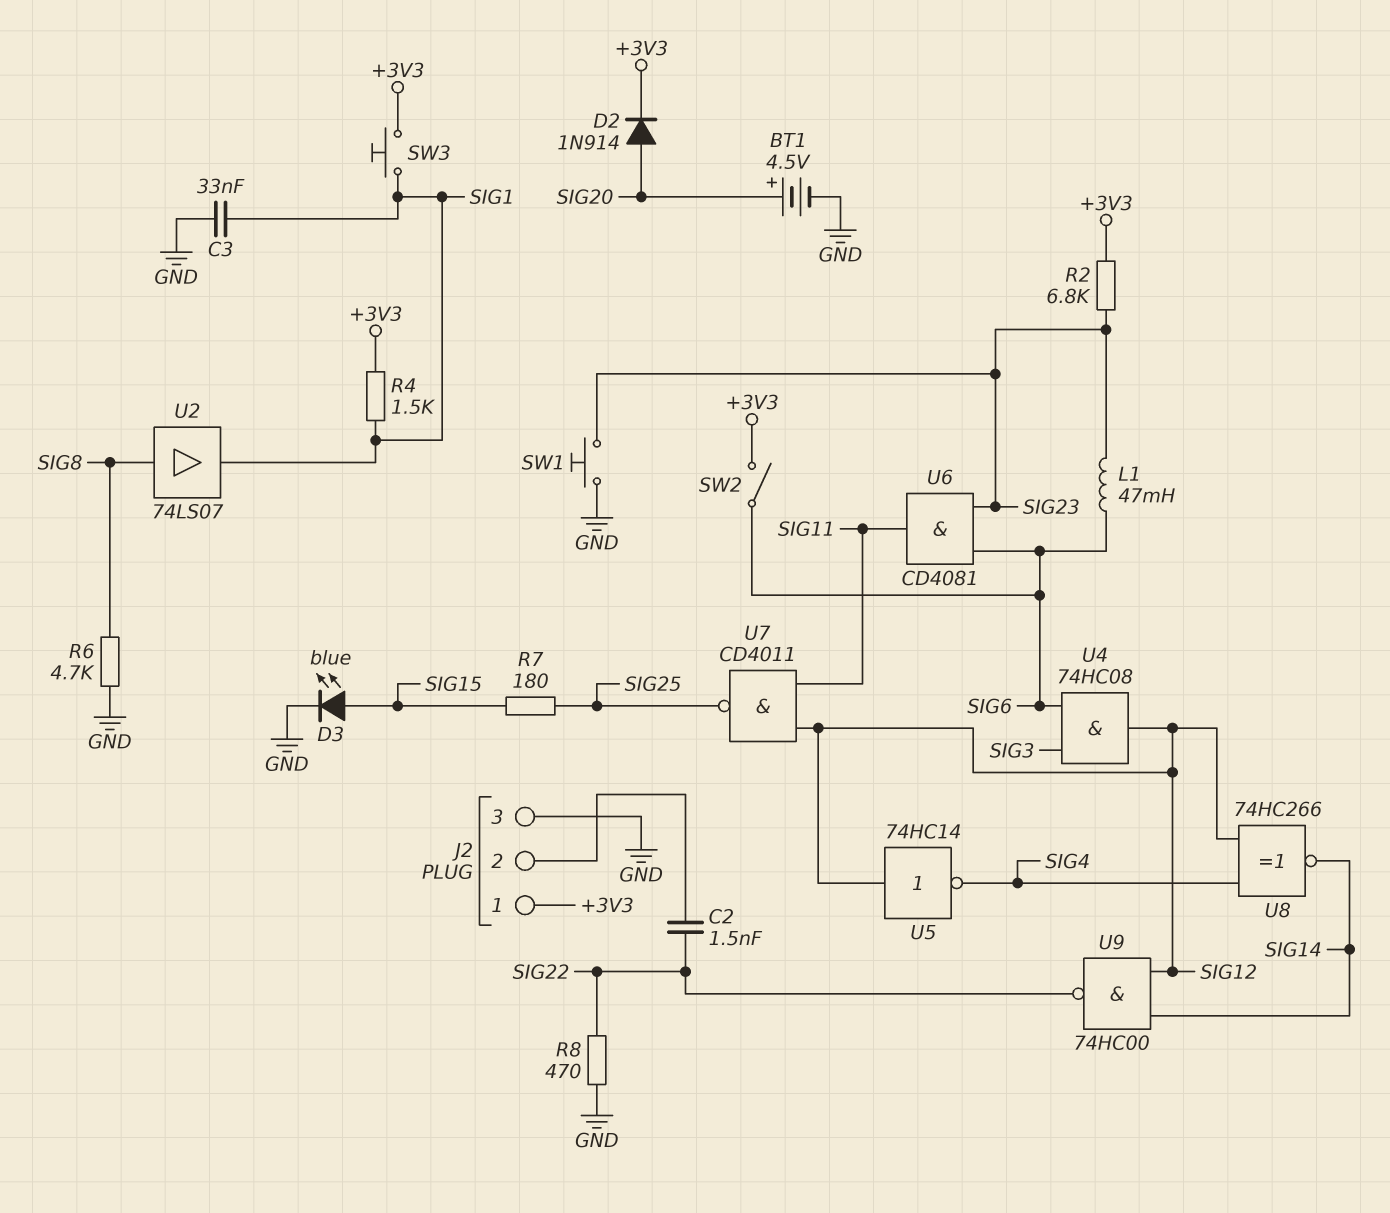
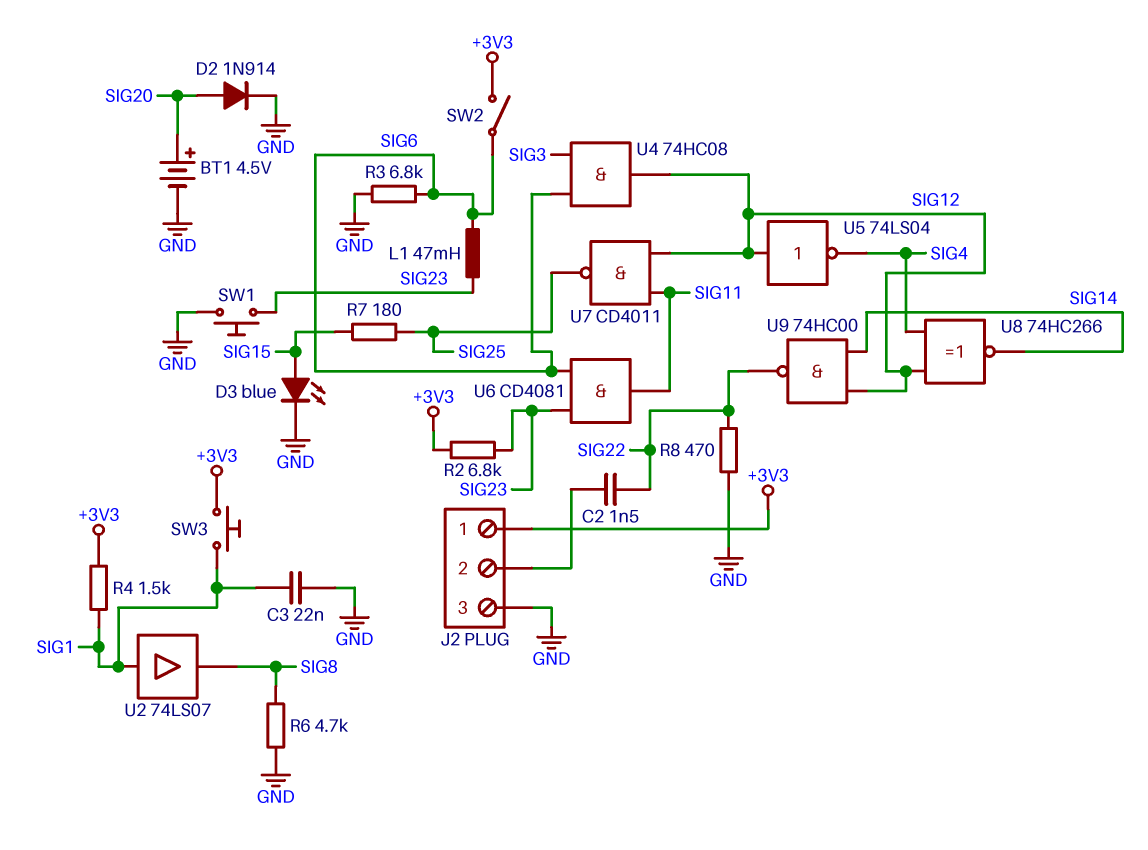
C3: 33nF (GND, SIG1) -> 22nF (GND, SIG1)
D2: diode 1N914 (A SIG20, K +3V3) -> diode 1N914 (A SIG20, K GND)
R3: none -> 6.8k (GND, SIG6)
U2: buffer 74LS07 (in SIG8, out SIG1) -> buffer 74LS07 (in SIG1, out SIG8)
U5: NOT 74HC14 (in SIG12, out SIG4) -> NOT 74LS04 (in SIG12, out SIG4)

